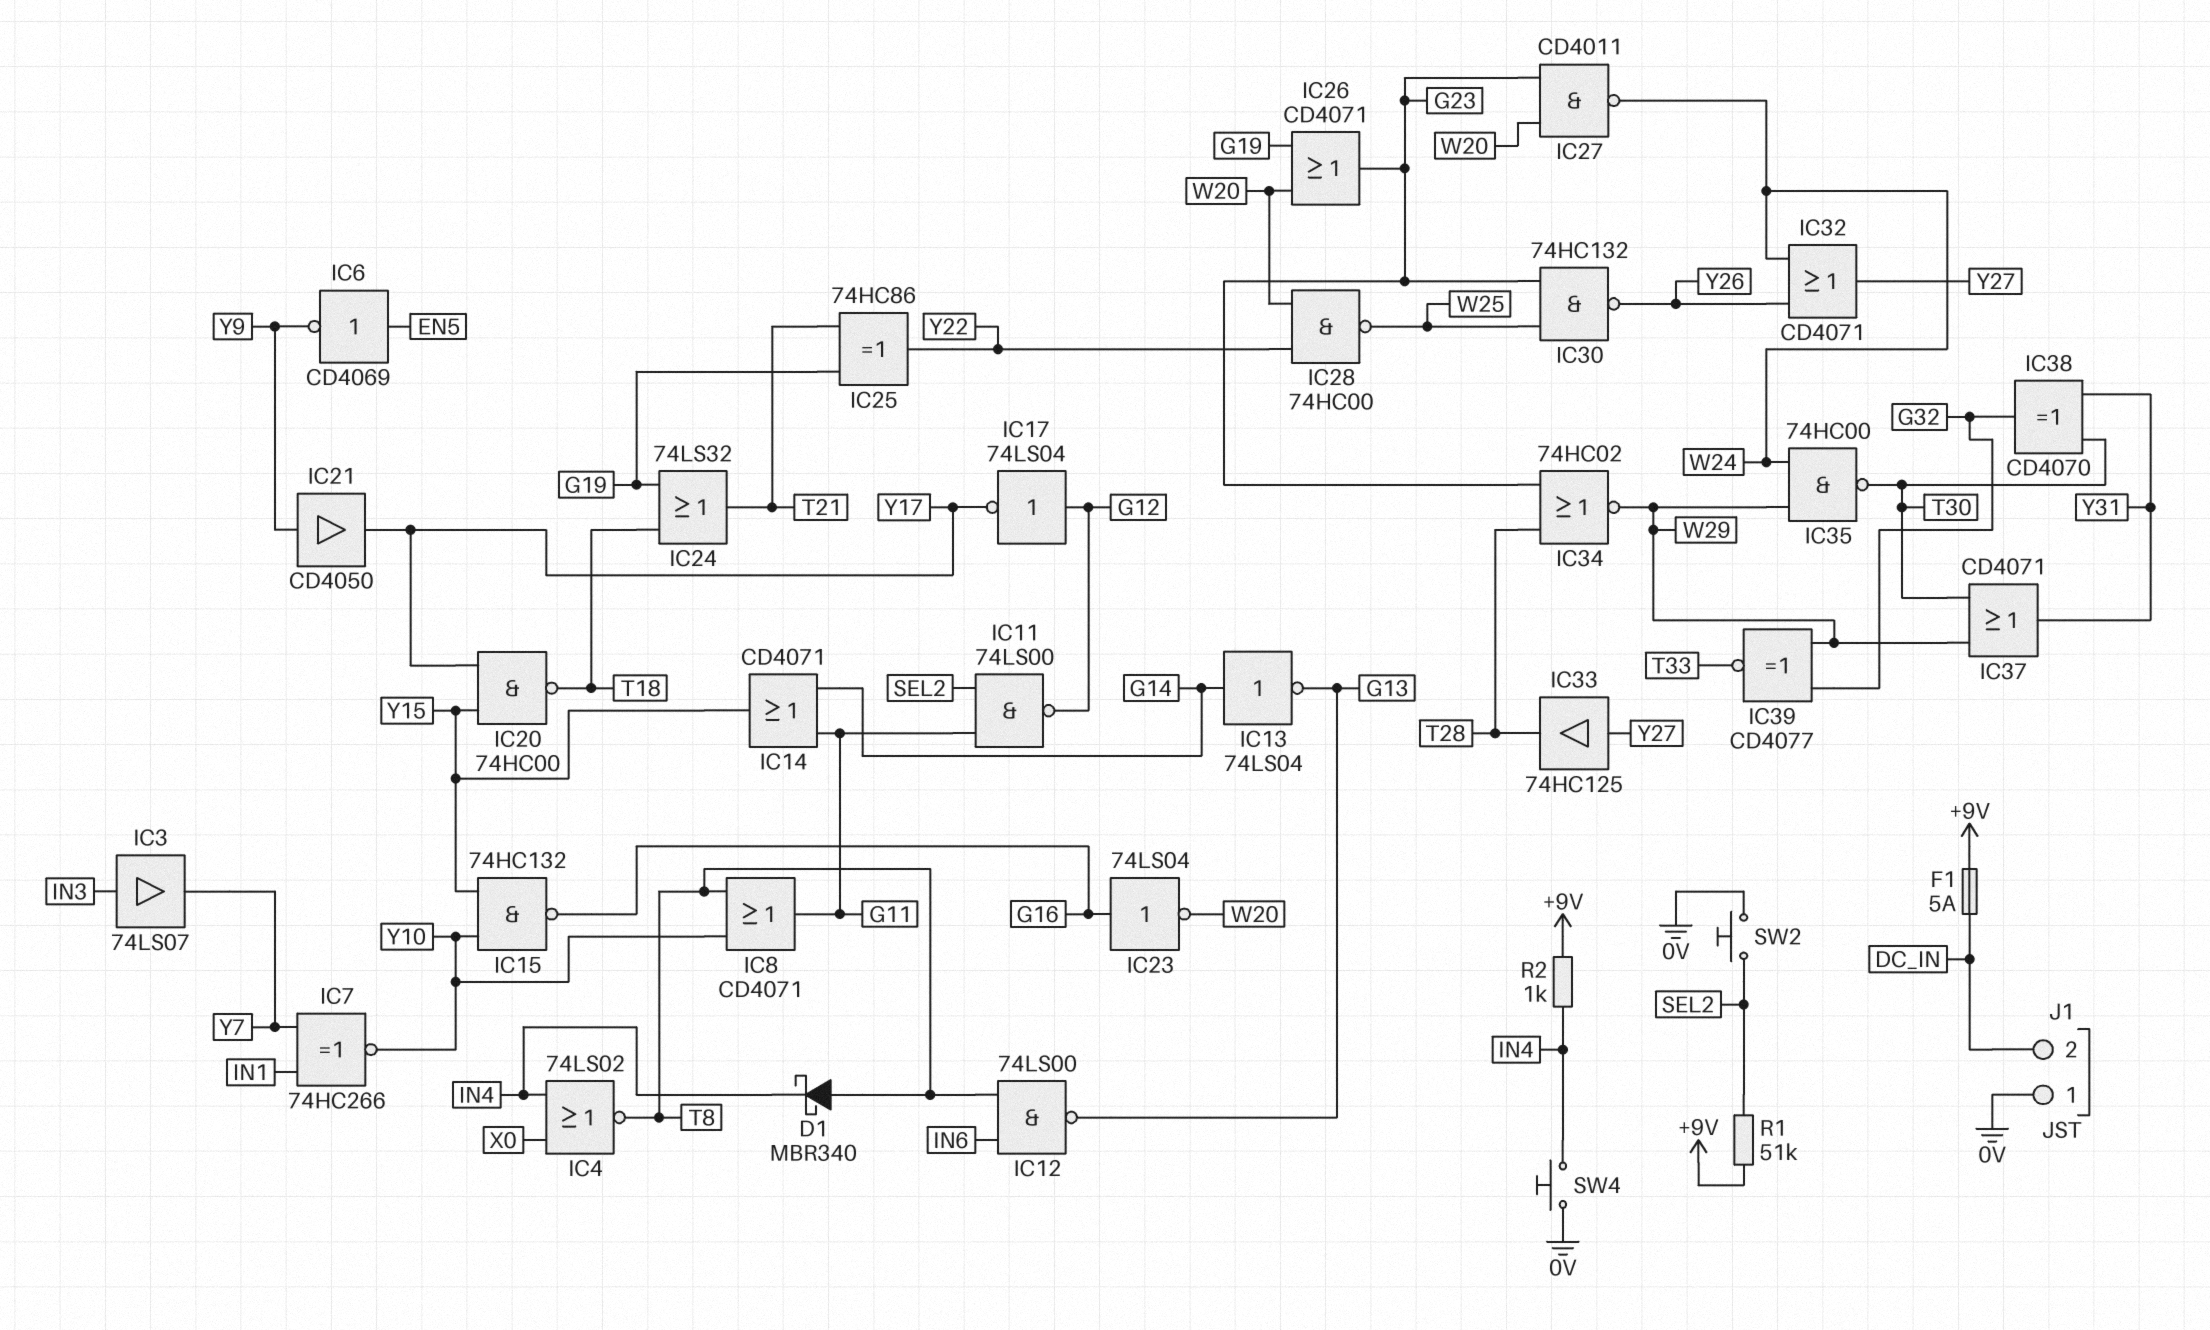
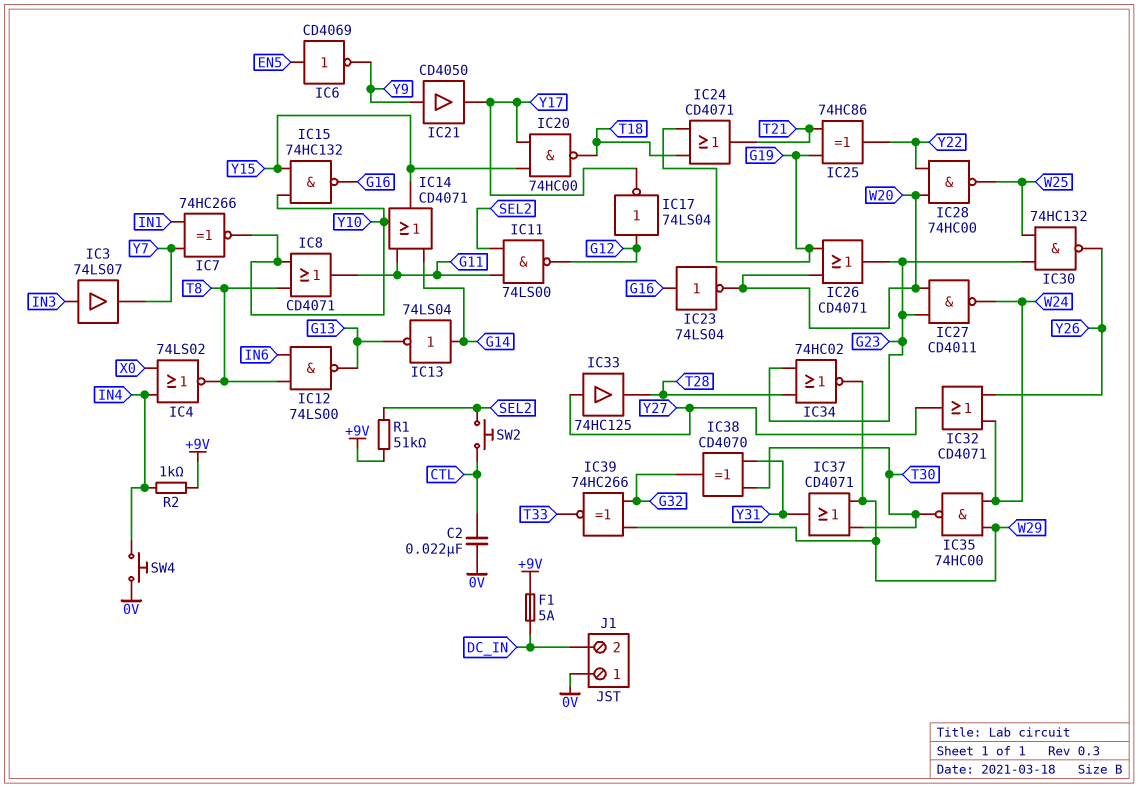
C2: none -> 22nF (0V, CTL)
D1: schottky MBR340 (A T8, K IN4) -> none
IC24: OR 74LS32 (in G19, in T18, out T21) -> OR CD4071 (in G19, in T18, out T21)
IC39: XNOR CD4077 (in G32, in W29, out T33) -> XNOR 74HC266 (in G32, in W29, out T33)
SW2: button (0V, SEL2) -> button (CTL, SEL2)

